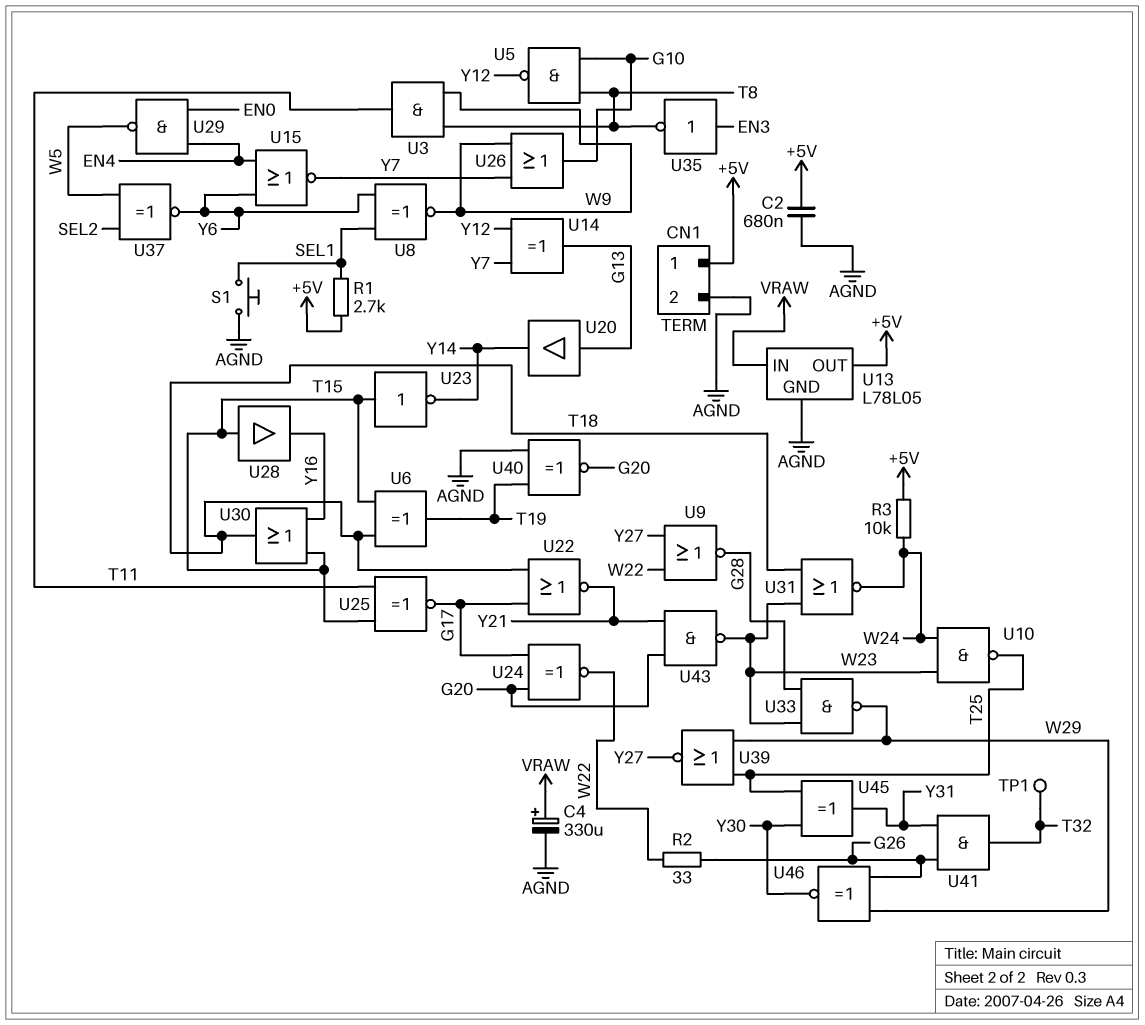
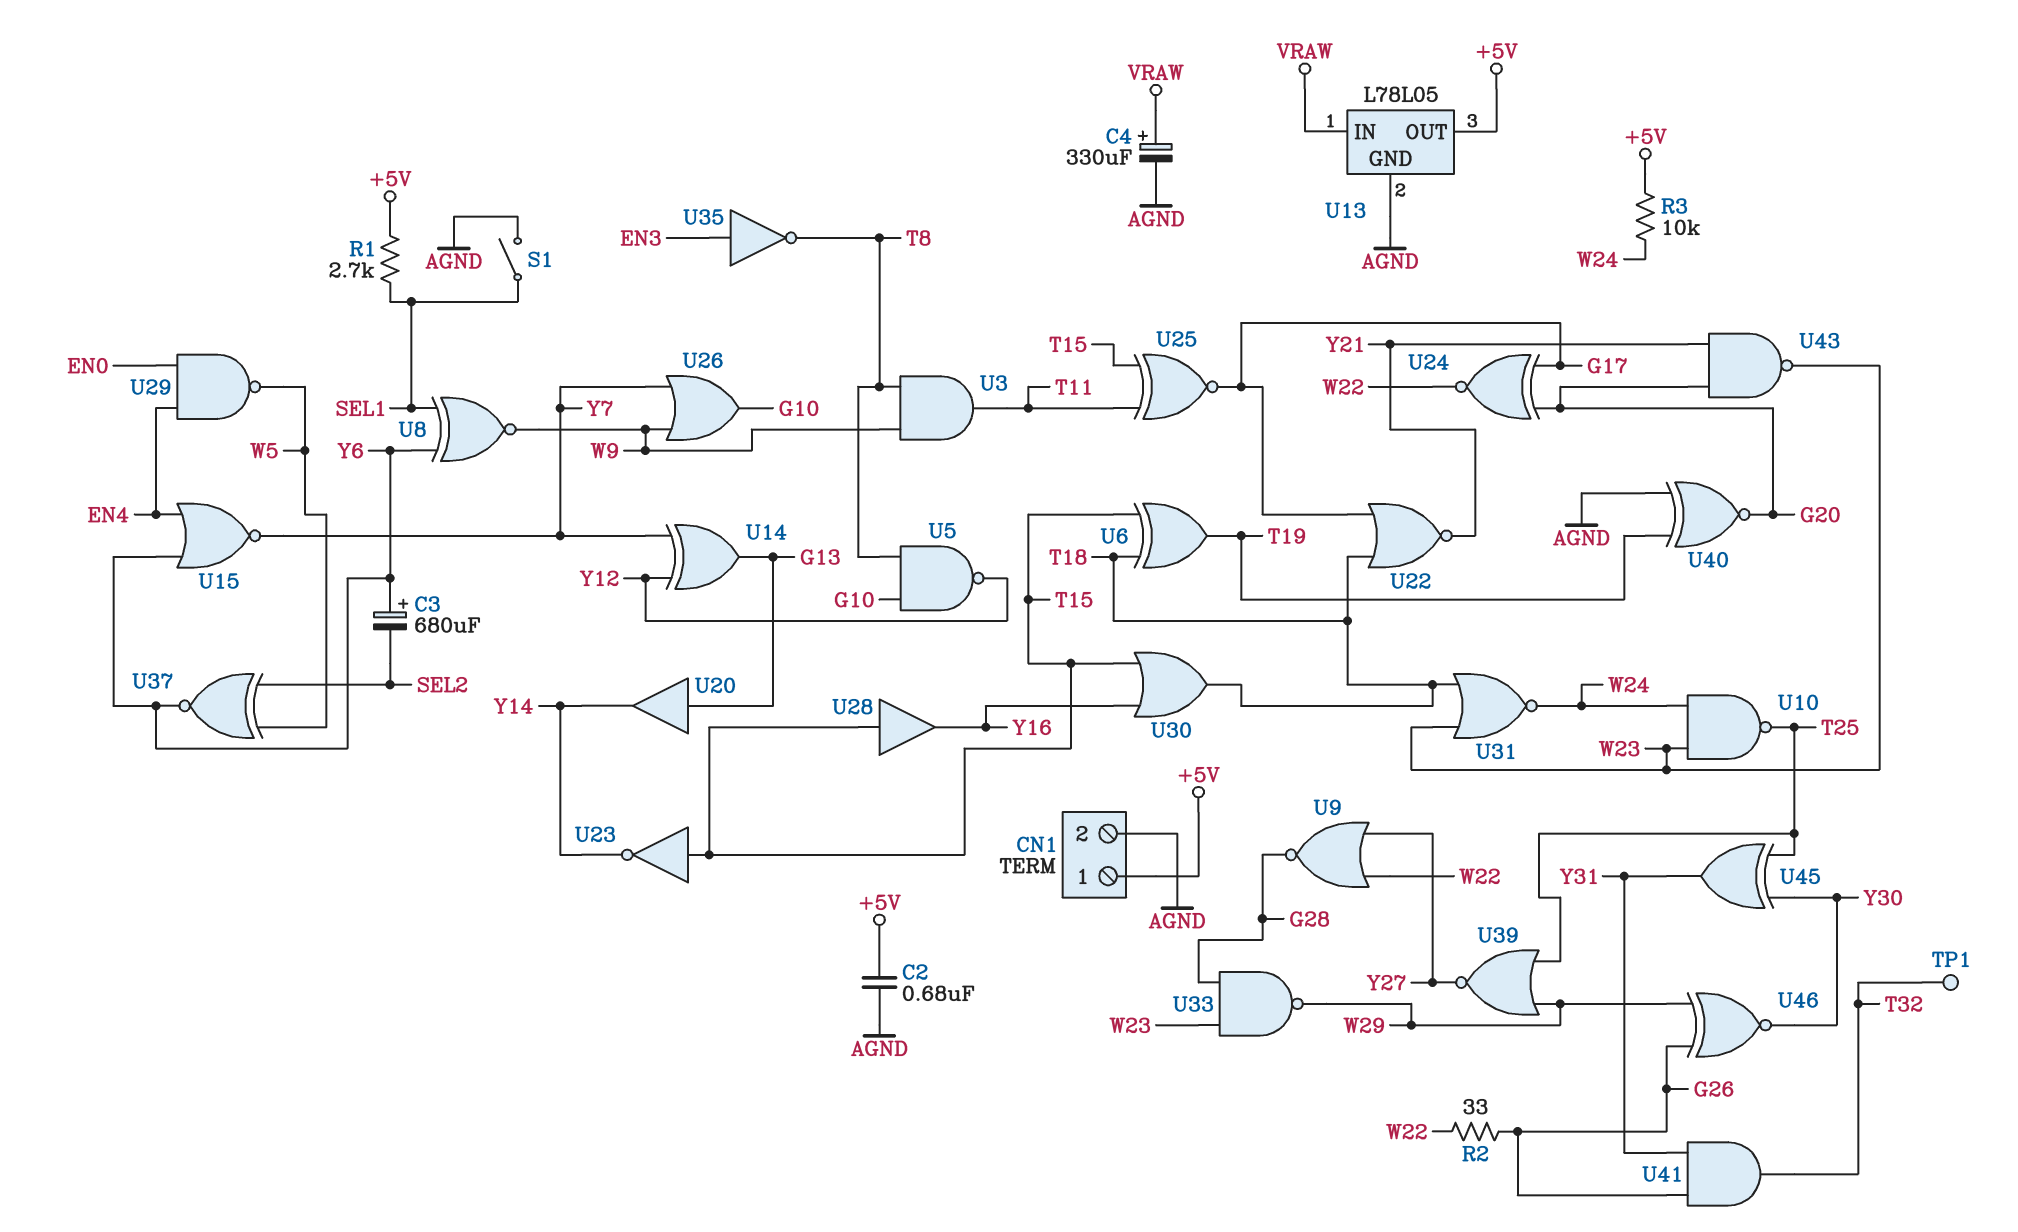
C3: none -> 680uF (plus Y6, minus SEL2)
S1: button (AGND, SEL1) -> switch (AGND, SEL1)

